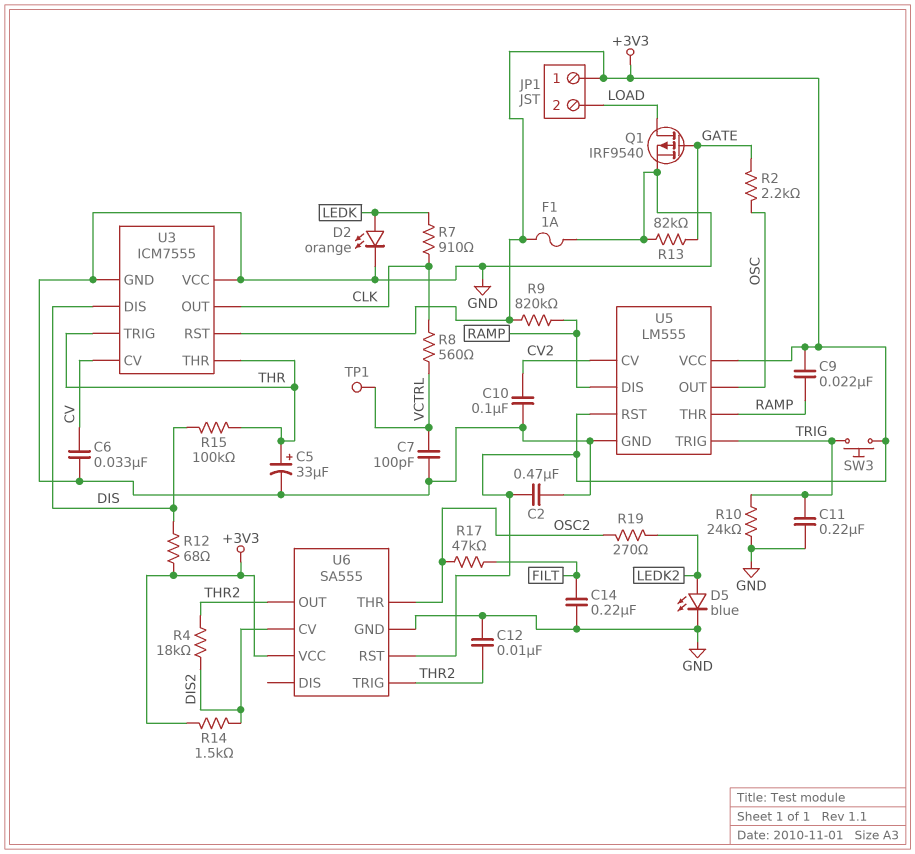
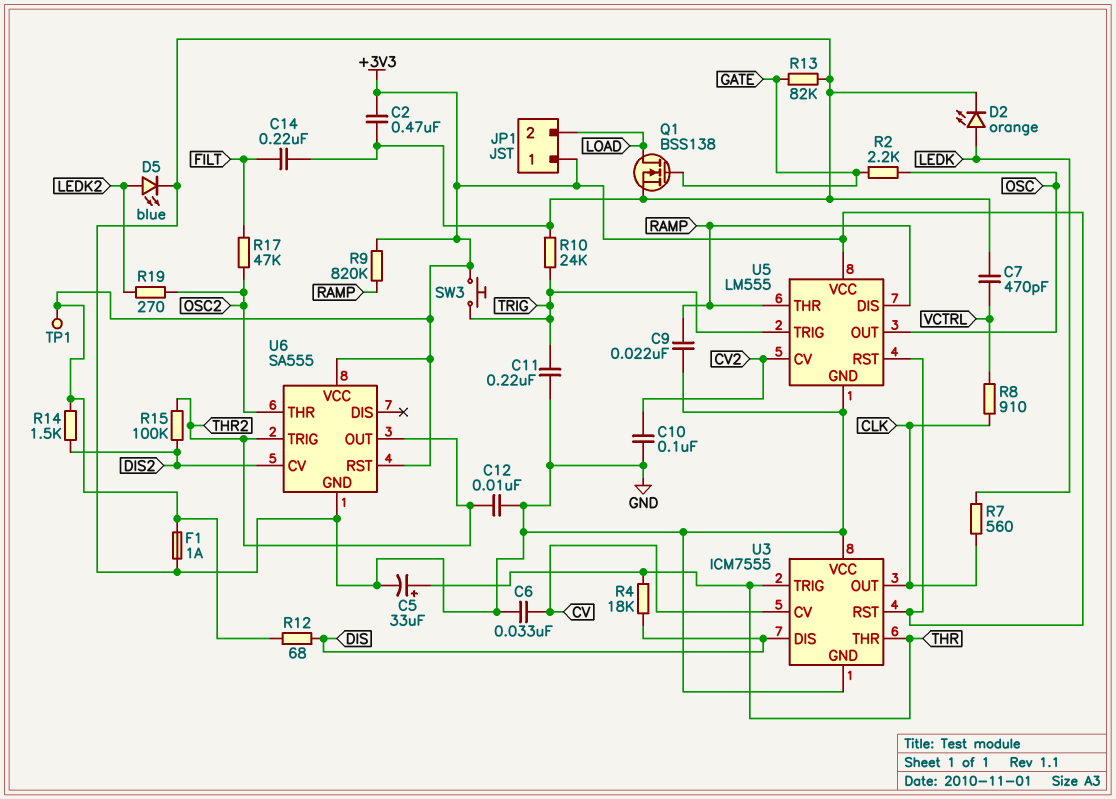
C7: 100pF (GND, VCTRL) -> 470pF (GND, VCTRL)
C9: 22nF (+3V3, RAMP) -> 22nF (GND, RAMP)
Q1: PMOS IRF9540 (G GATE, D LOAD, S GND) -> NMOS BSS138 (G GATE, D LOAD, S GND)
R4: 18k (DIS2, THR2) -> 18k (DIS, THR)
R7: 910 (CLK, LEDK) -> 560 (CLK, LEDK)
R8: 560 (CLK, VCTRL) -> 910 (CLK, VCTRL)
R15: 100k (DIS, THR) -> 100k (DIS2, THR2)
TP1: test point (VCTRL) -> test point (+3V3)

